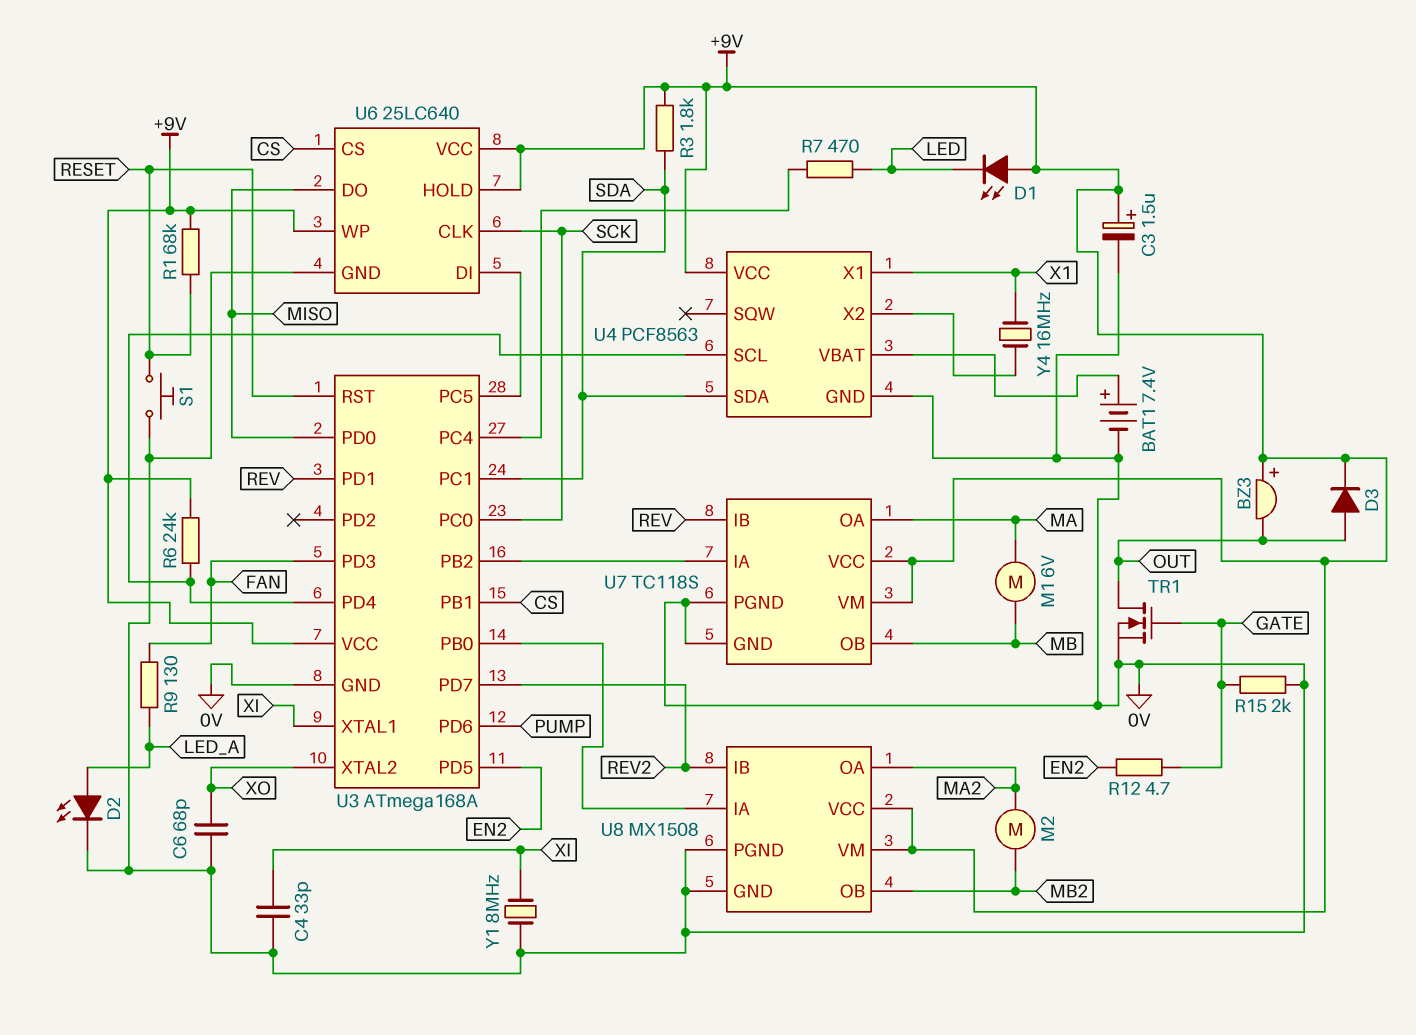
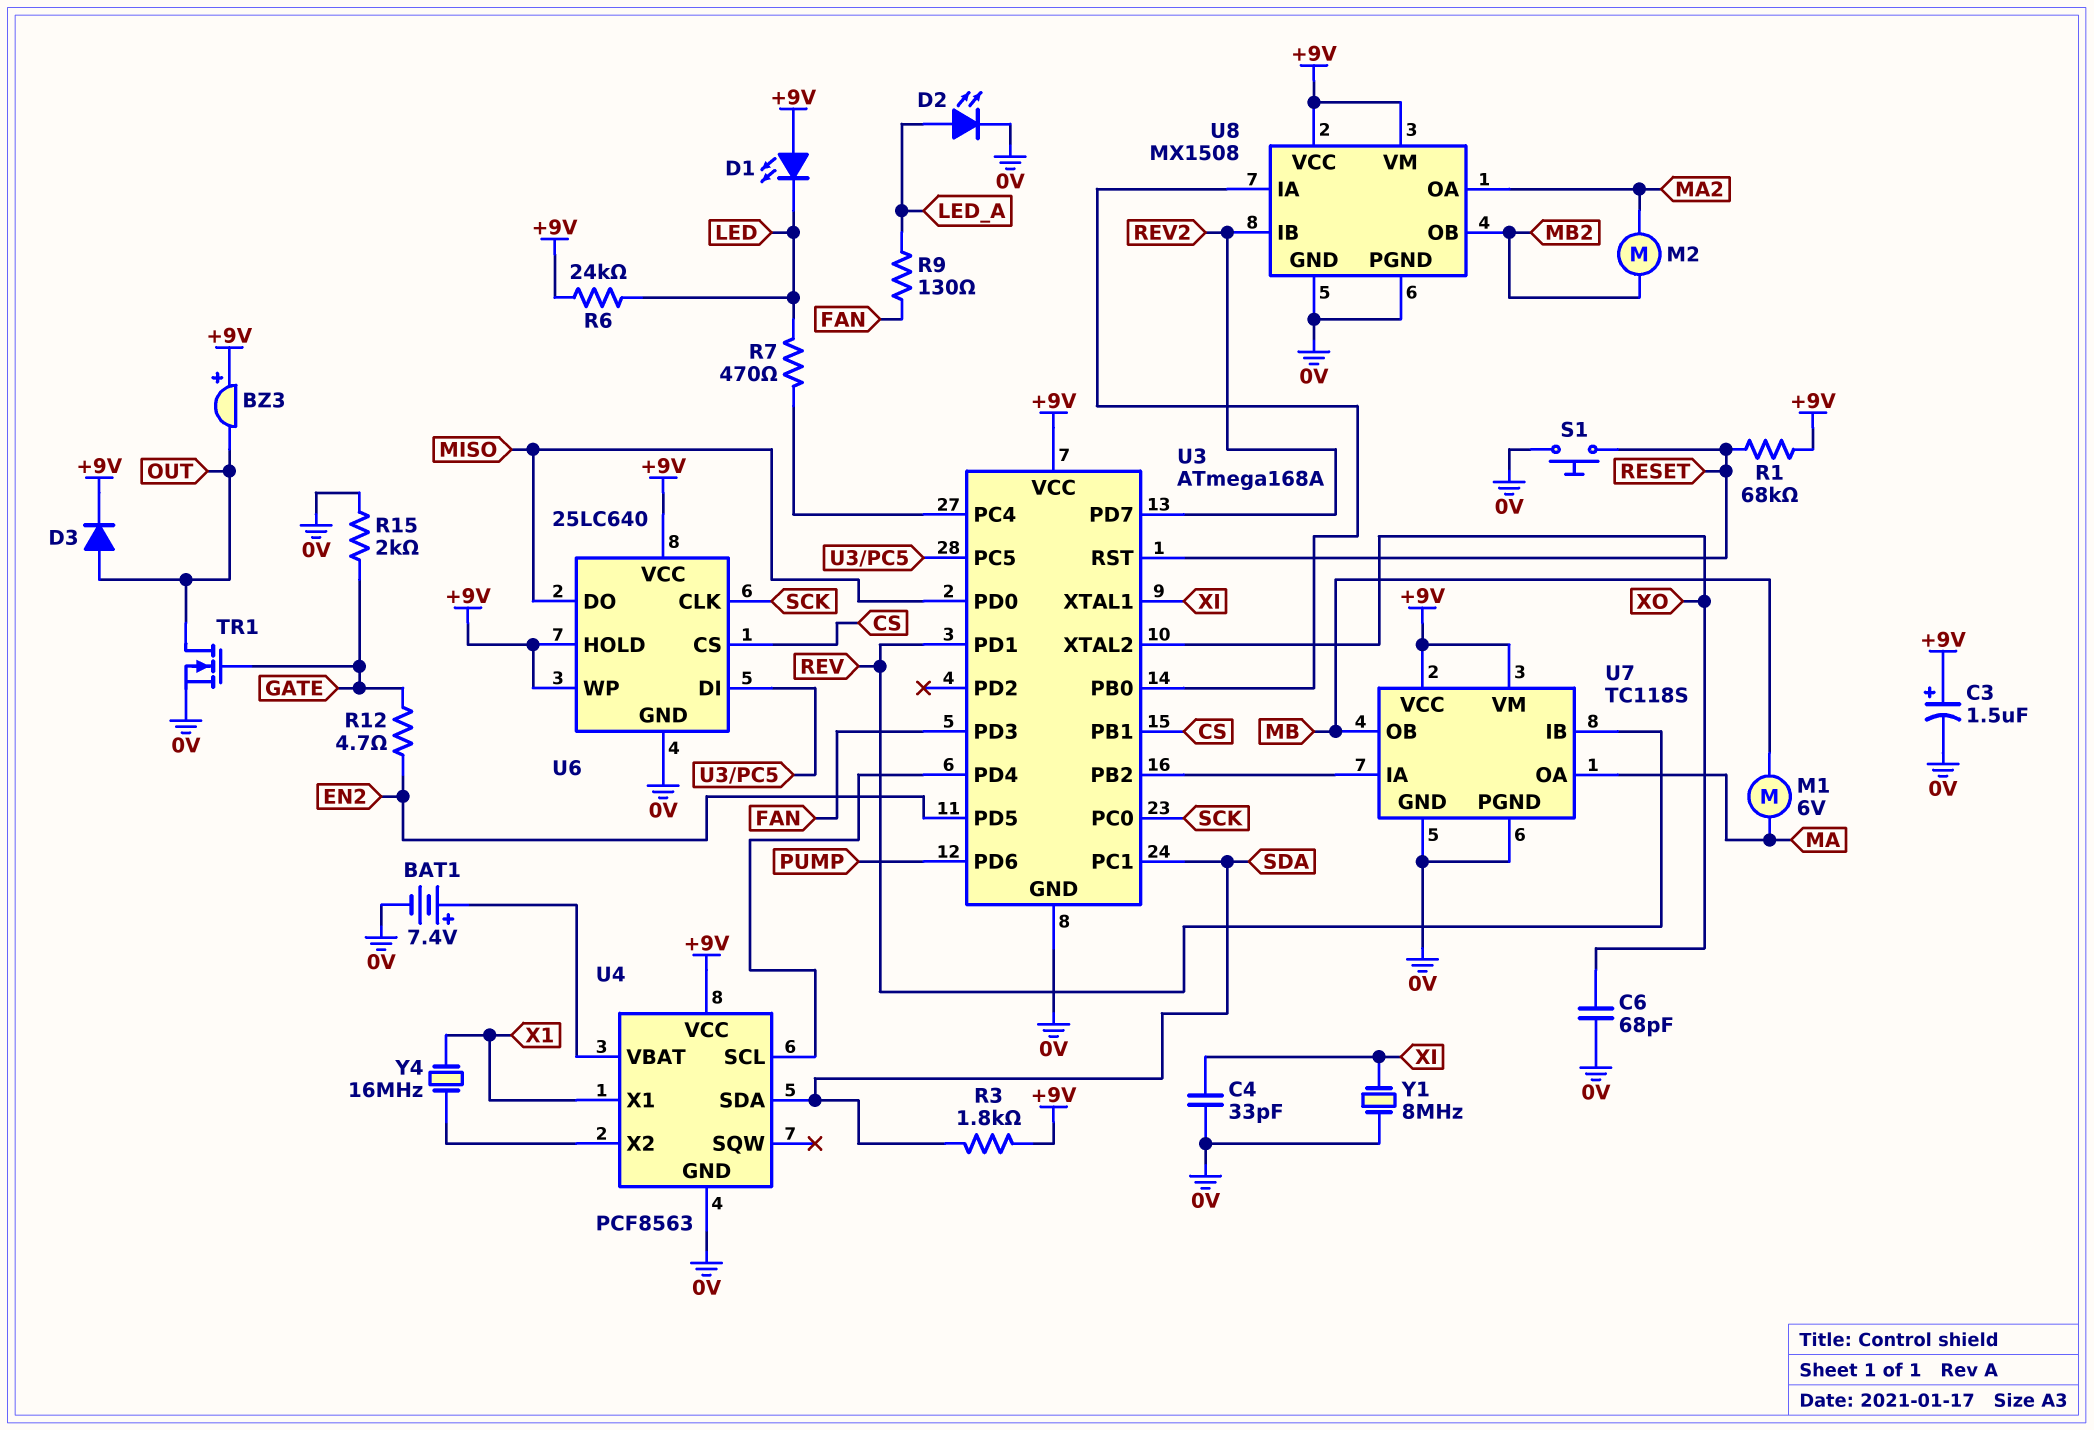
R6: 24k (+9V, U3/PD4) -> 24k (+9V, LED)

